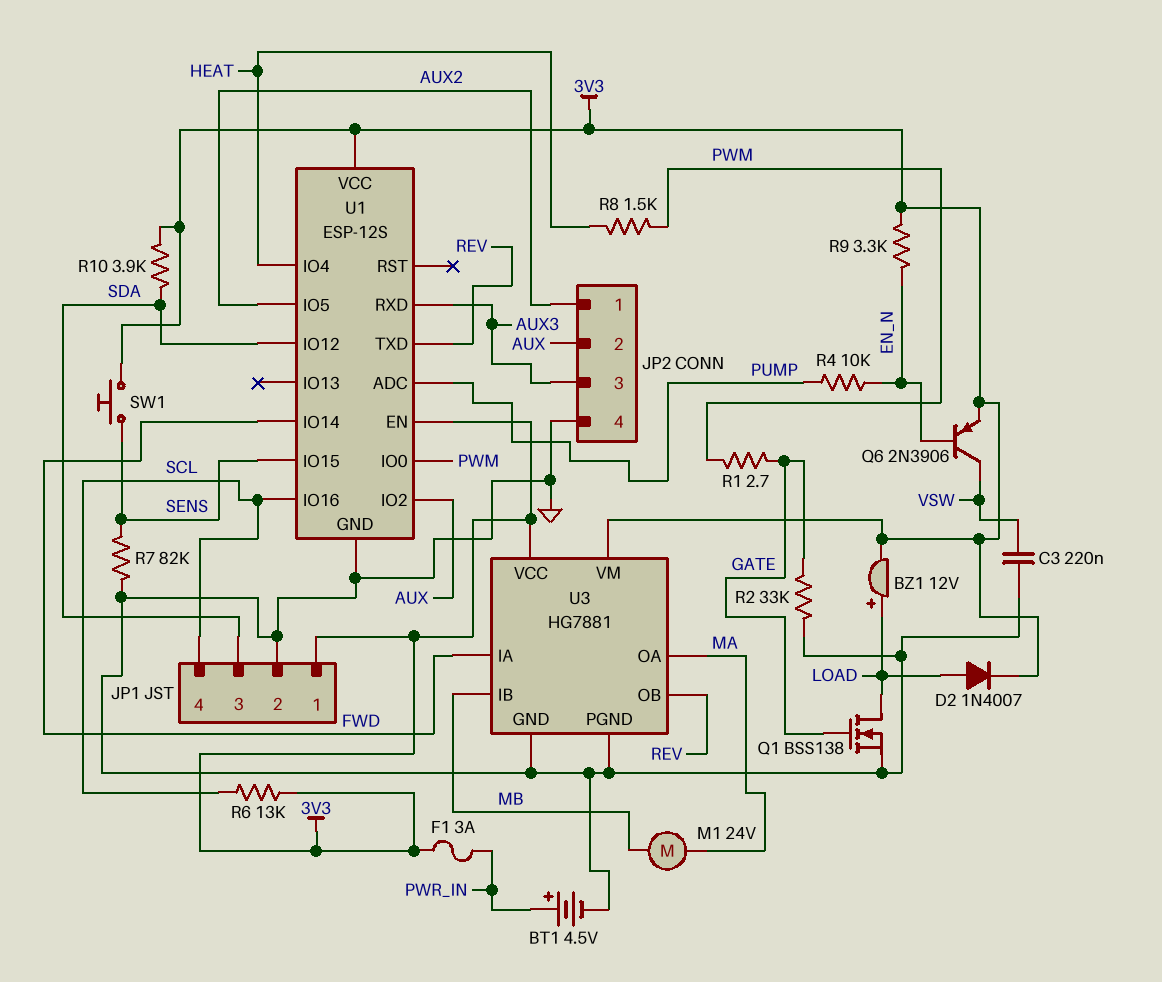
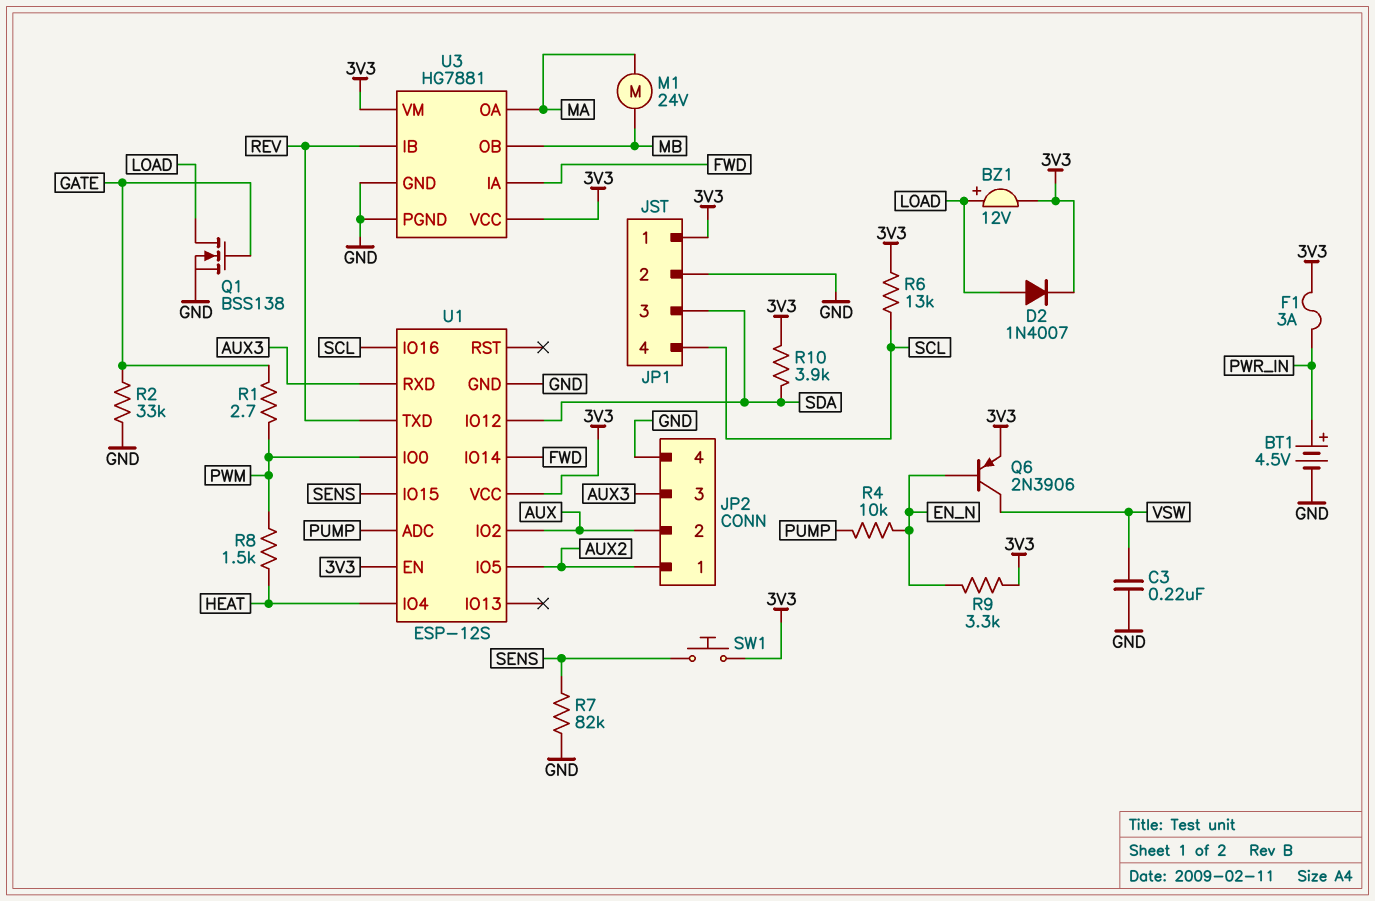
U3 pin IB: MB -> REV
U3 pin OB: REV -> MB

